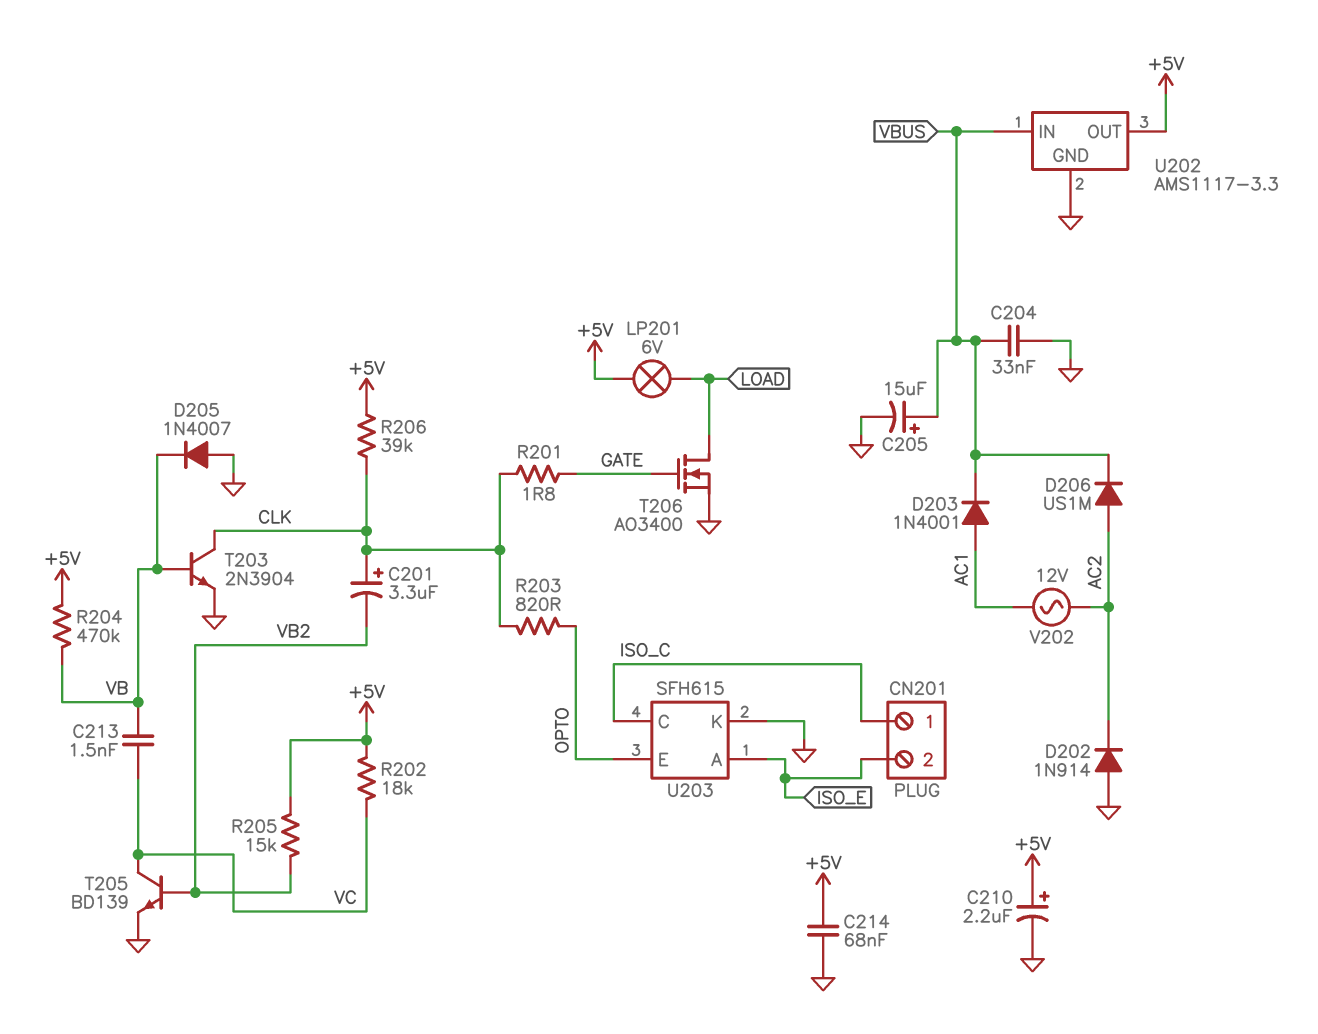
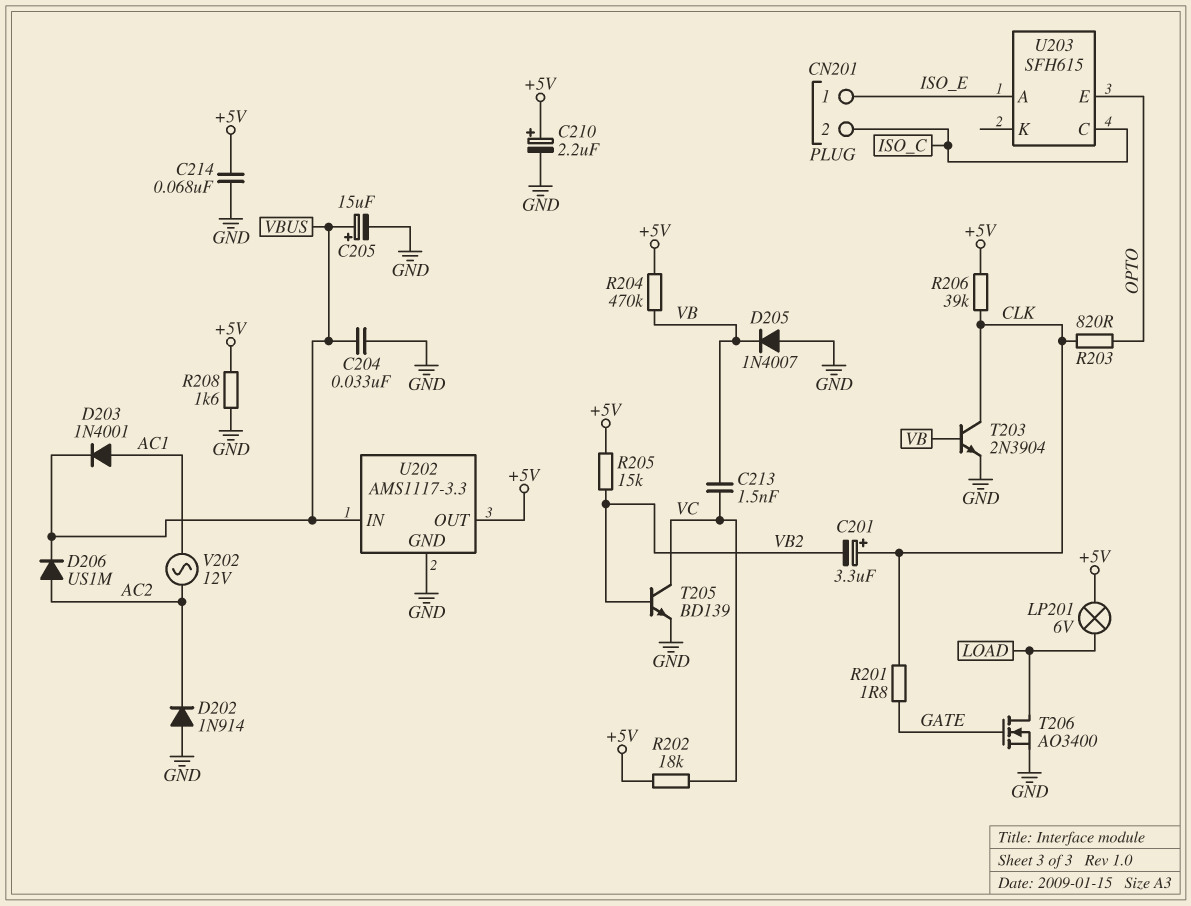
CN201 pin 1: ISO_C -> ISO_E
CN201 pin 2: ISO_E -> ISO_C
R208: none -> 1.6k (+5V, GND)
U203 pin K: GND -> none

